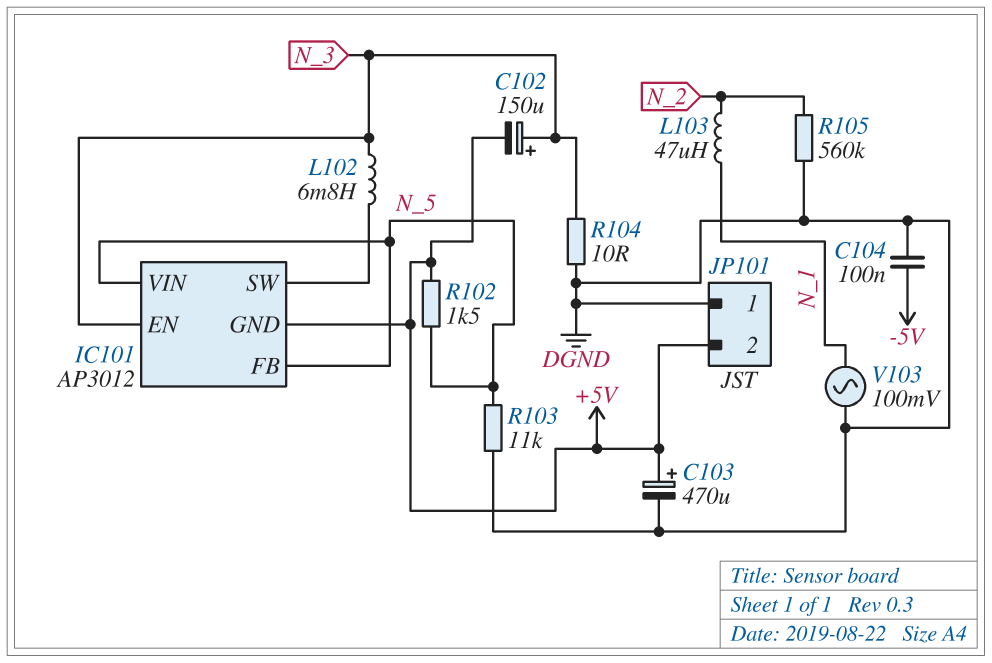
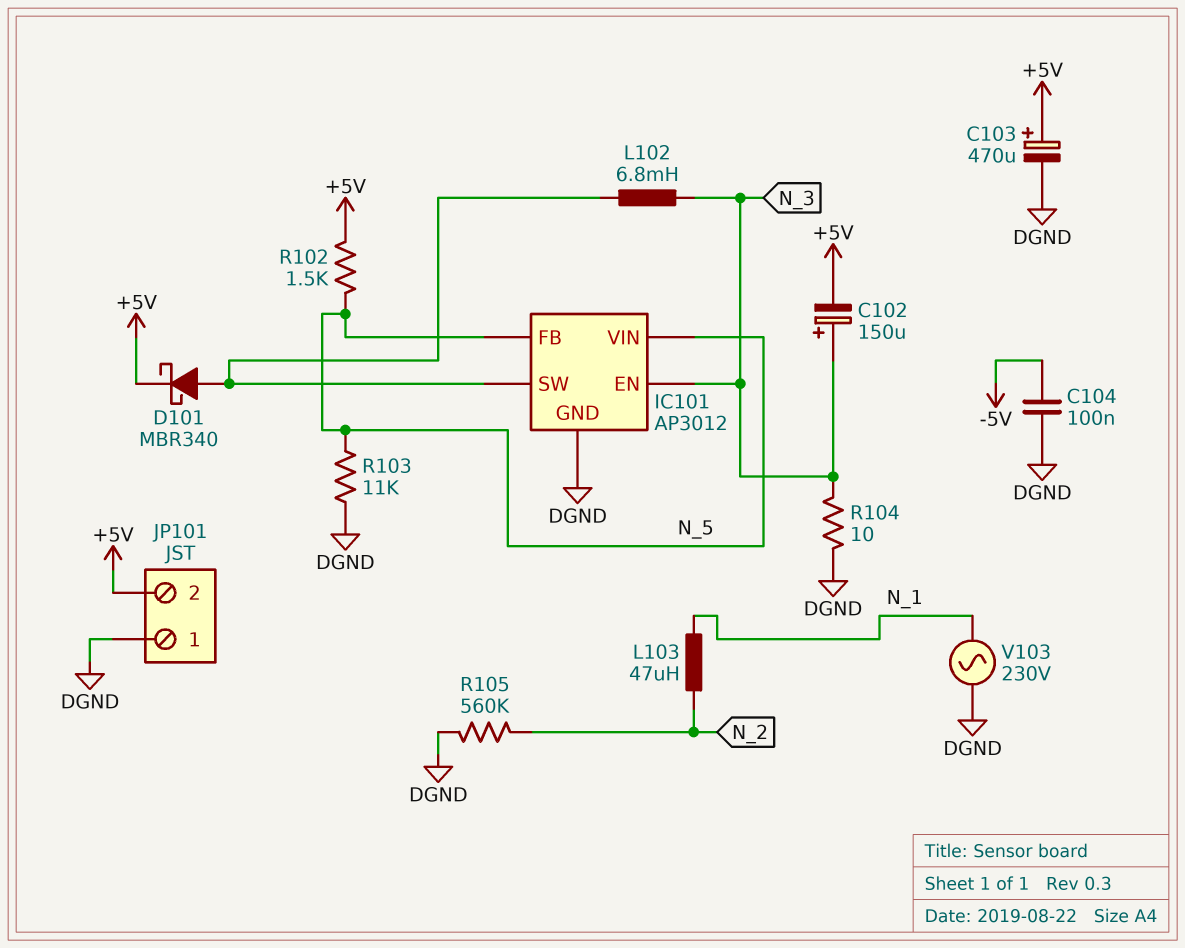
D101: none -> schottky MBR340 (A IC101/SW, K +5V)
IC101 pin GND: +5V -> DGND
V103: AC 100mV (DGND, N_1) -> AC 230V (DGND, N_1)

